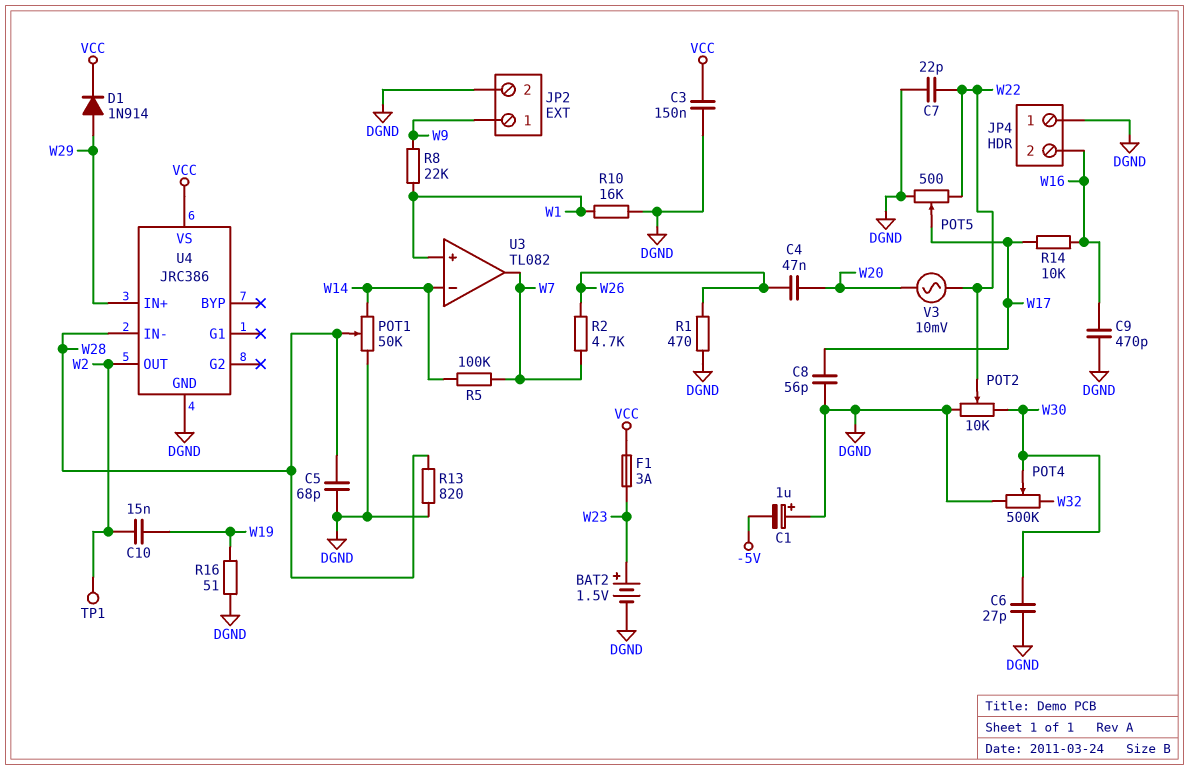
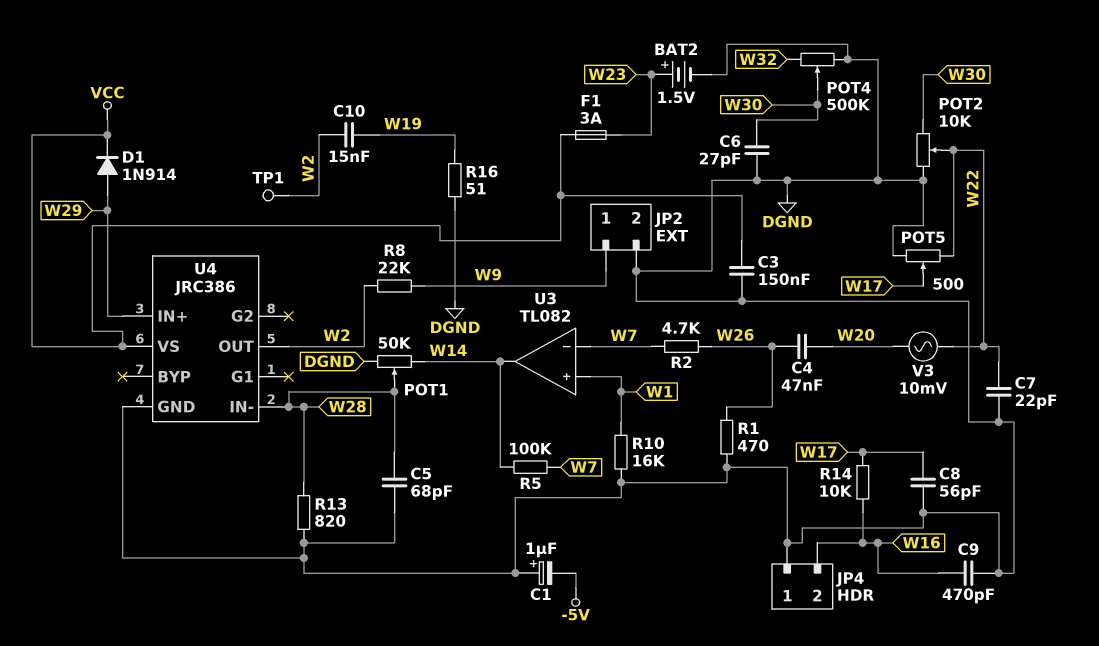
R8: 22k (W1, W9) -> 22k (W2, W9)
U3 pin in-: W14 -> W7
U3 pin out: W7 -> W14

